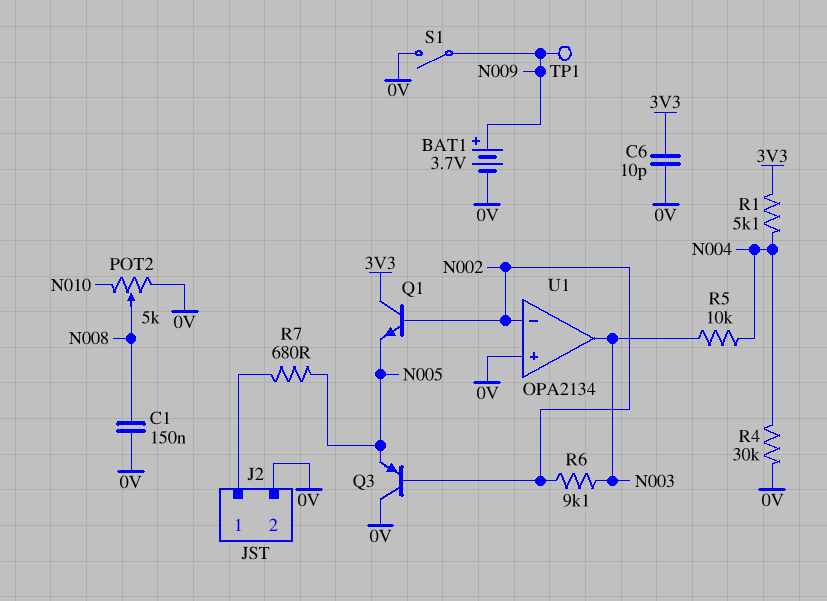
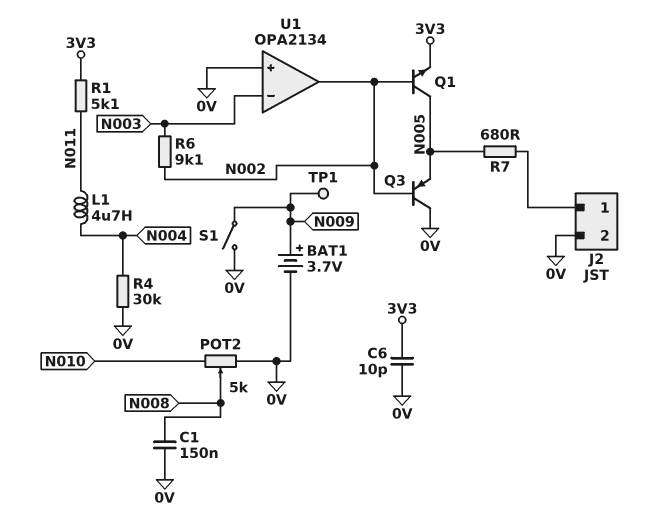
L1: none -> 4.7uH (N004, N011)
Q1: NPN (B N002, C 3V3, E N005) -> NPN (B N002, C N005, E 3V3)
R1: 5.1k (3V3, N004) -> 5.1k (3V3, N011)
R5: 10k (N003, N004) -> none
U1 pin in-: N002 -> N003
U1 pin out: N003 -> N002

